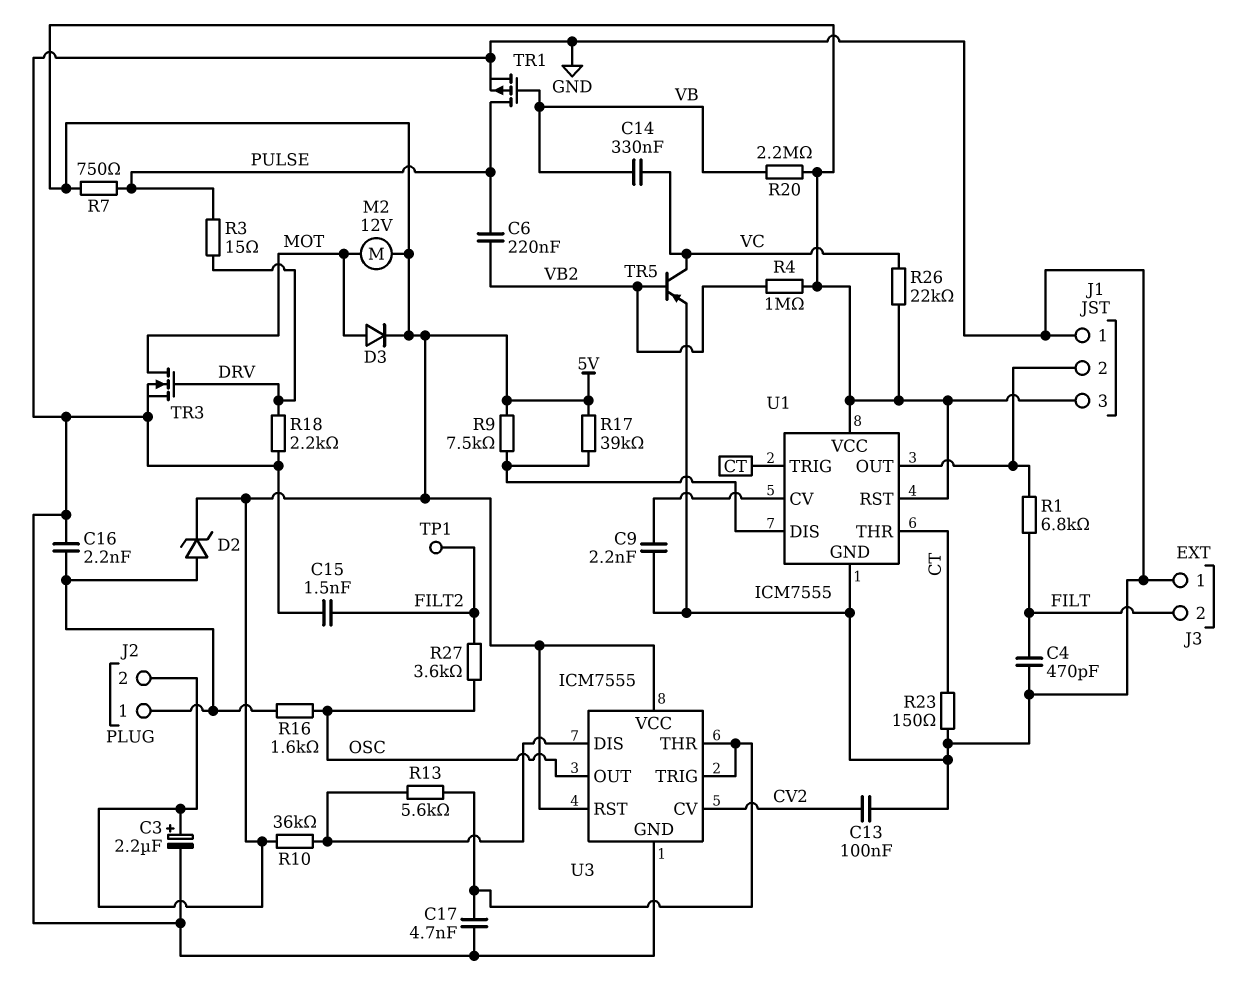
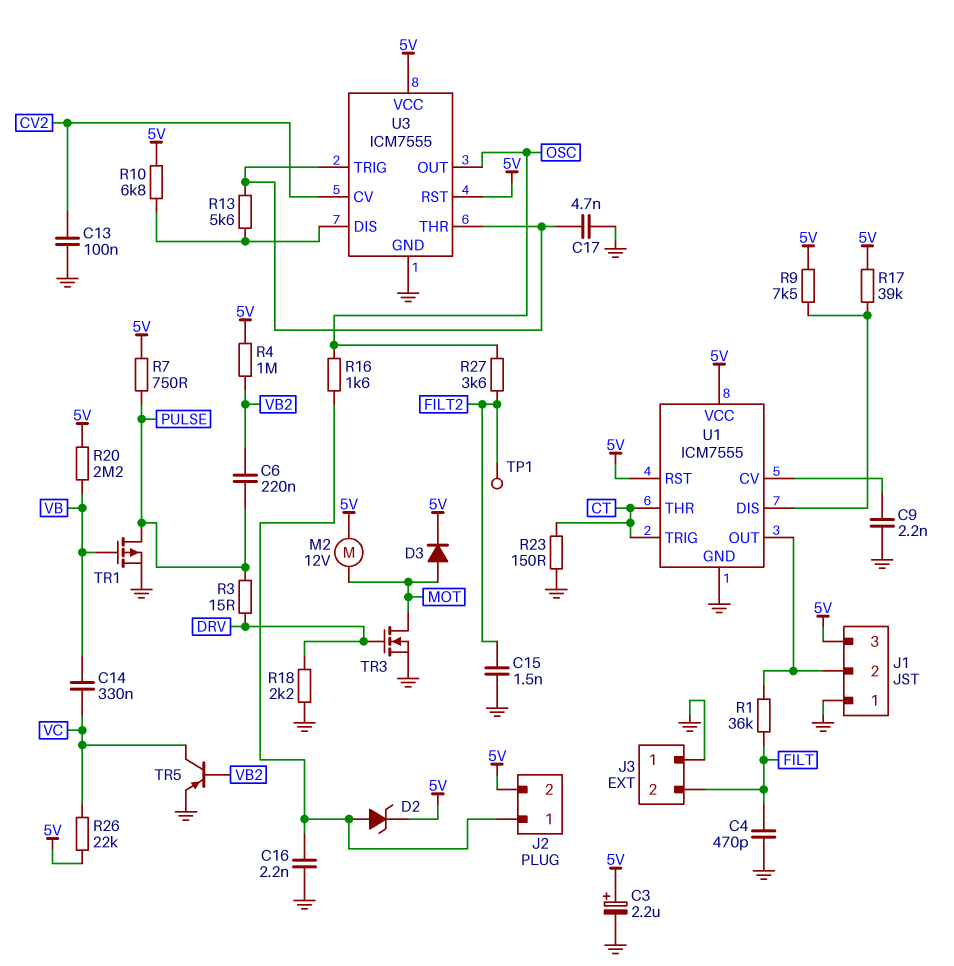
R1: 6.8k (FILT, J1/2) -> 36k (FILT, J1/2)
R10: 36k (5V, U3/DIS) -> 6.8k (5V, U3/DIS)

